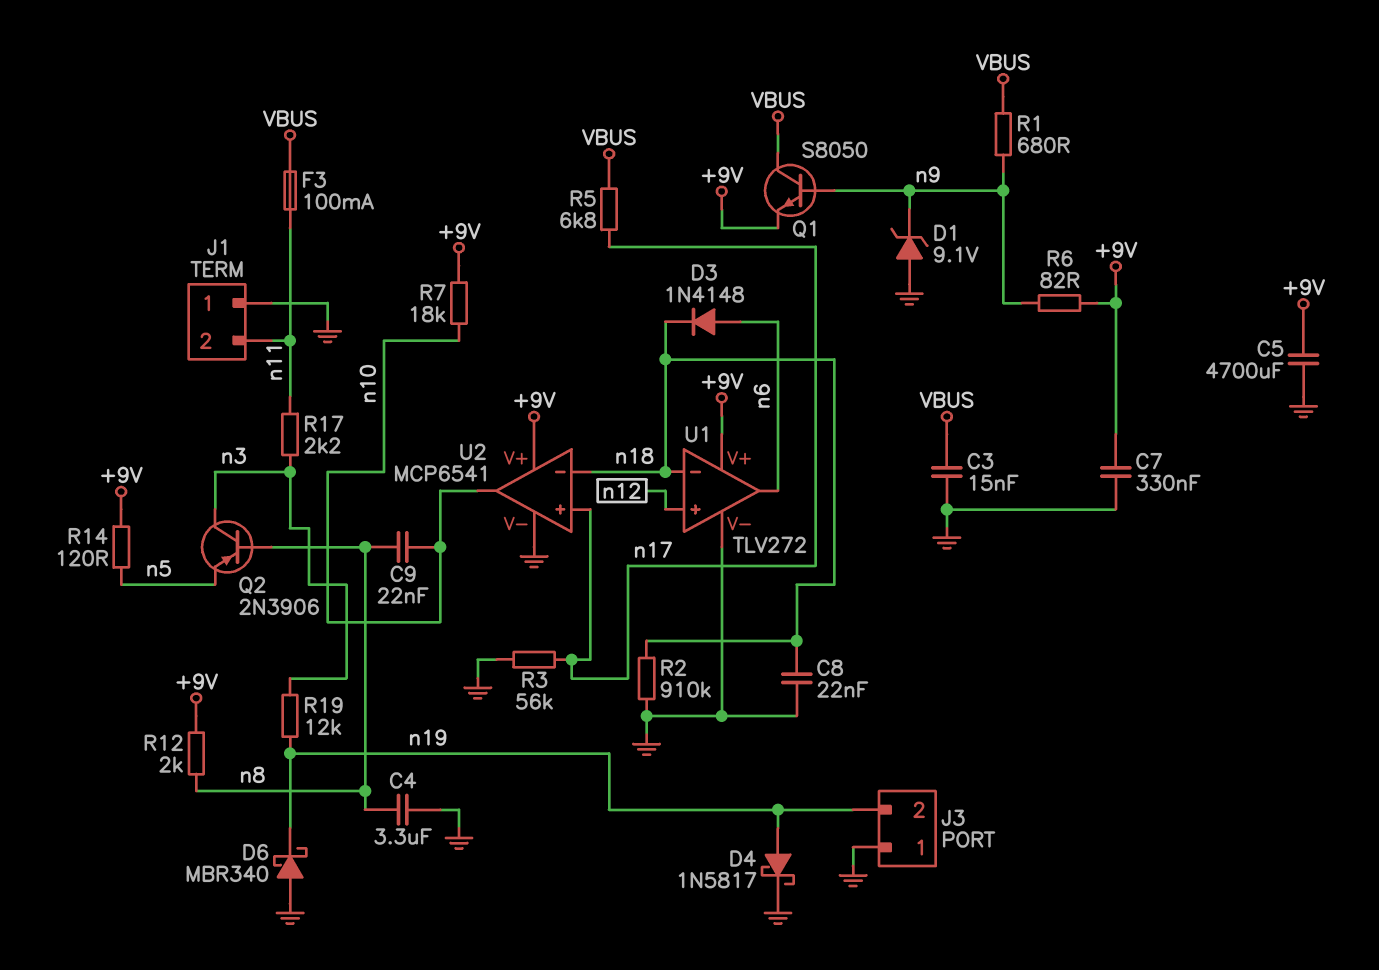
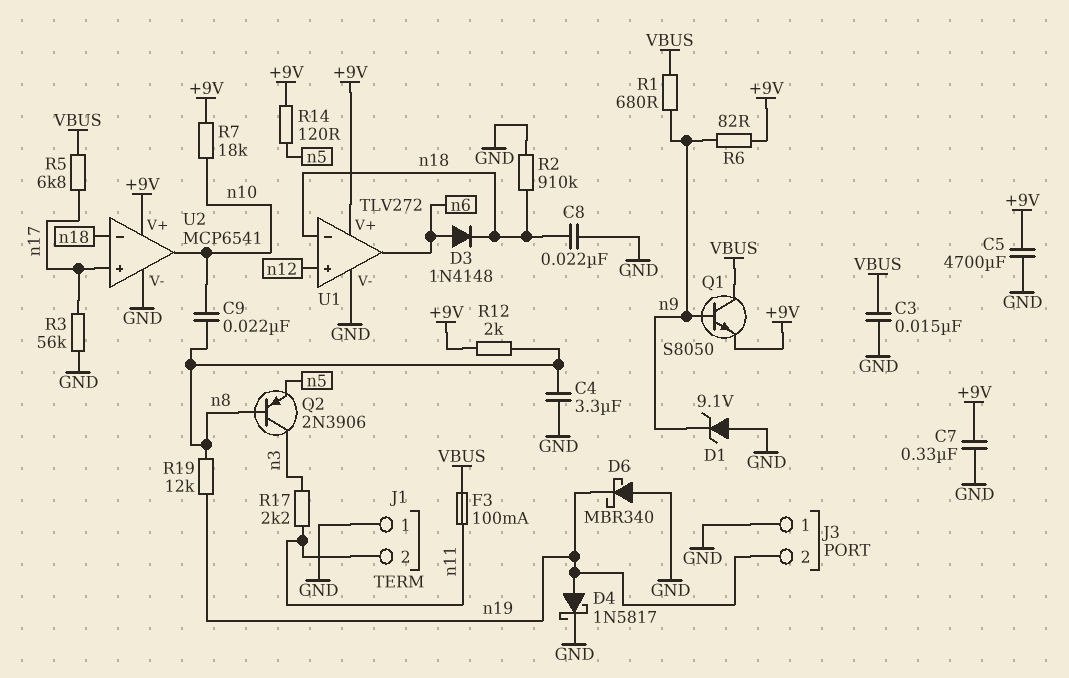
R19: 12k (n3, n19) -> 12k (n8, n19)

